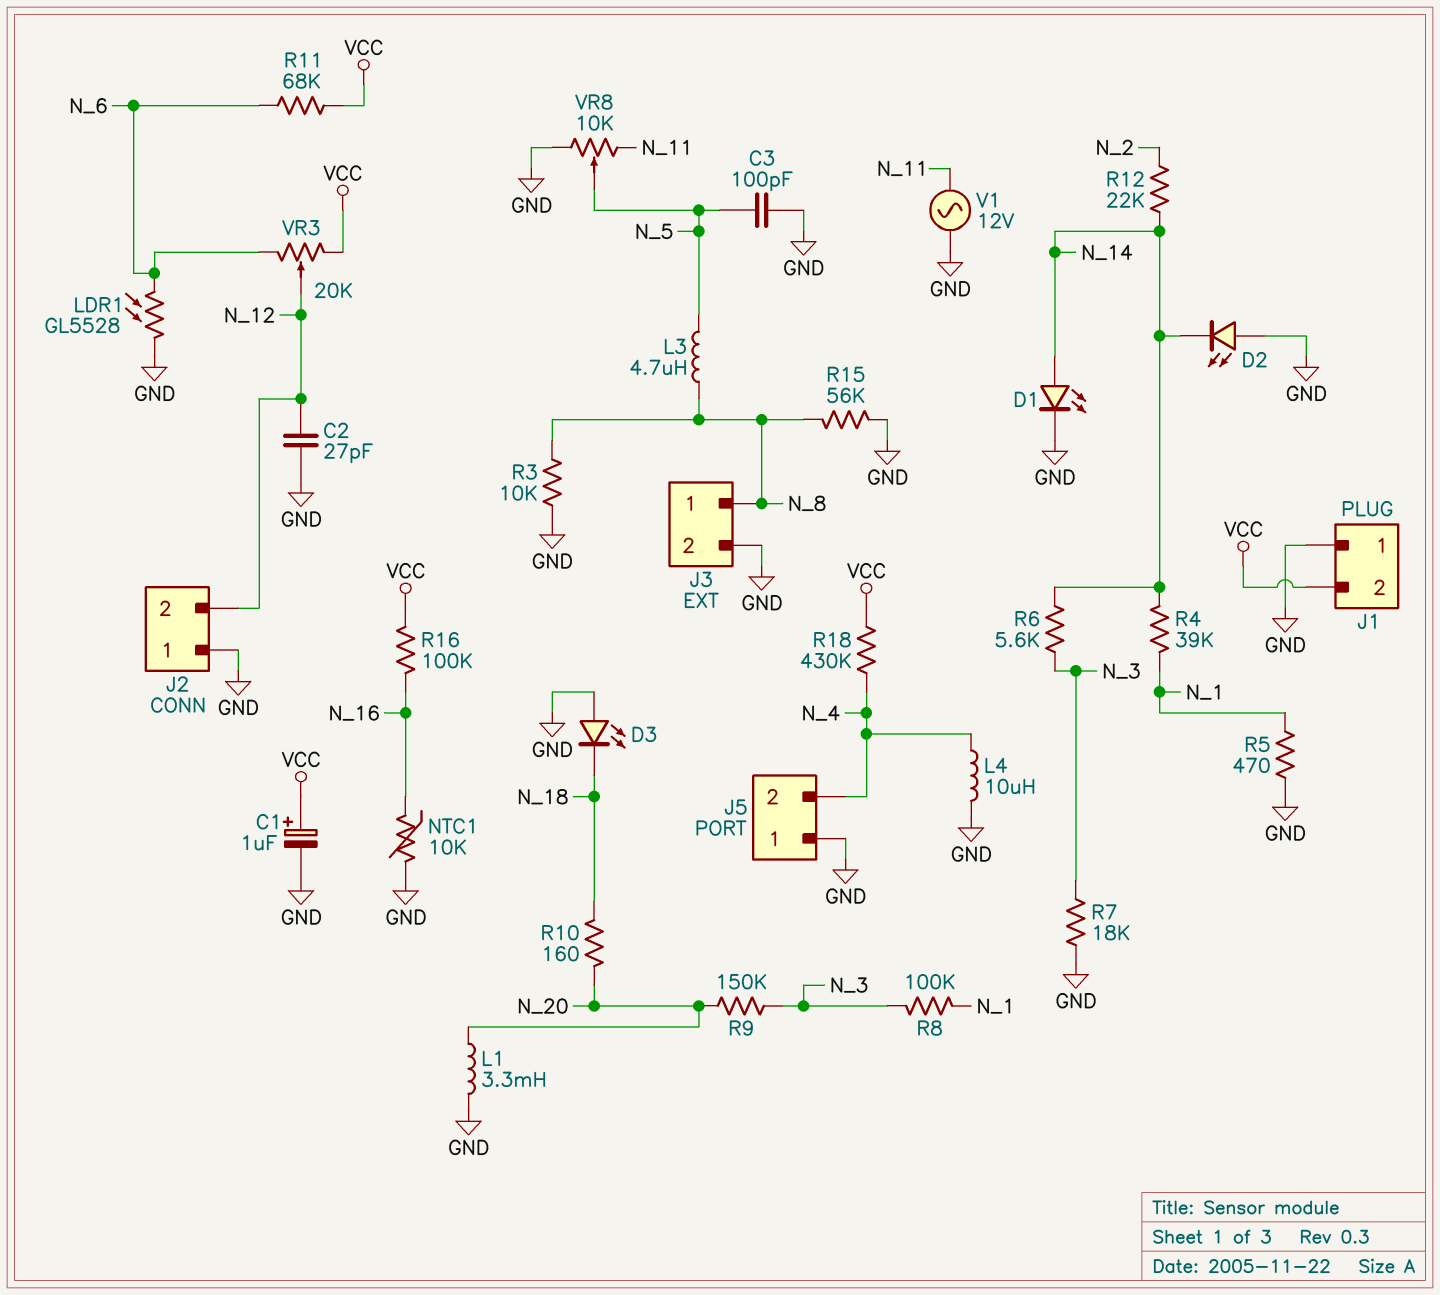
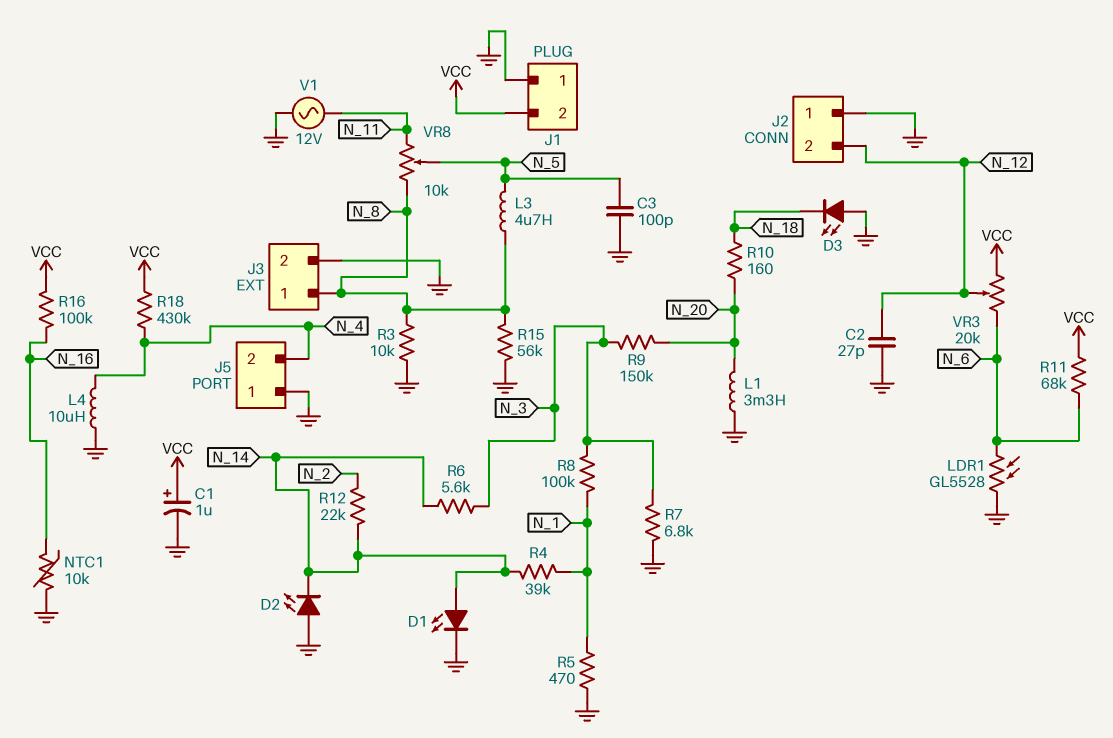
R7: 18k (GND, N_3) -> 6.8k (GND, N_3)
VR8: 10k (GND, N_11, wiper N_5) -> 10k (N_8, N_11, wiper N_5)

